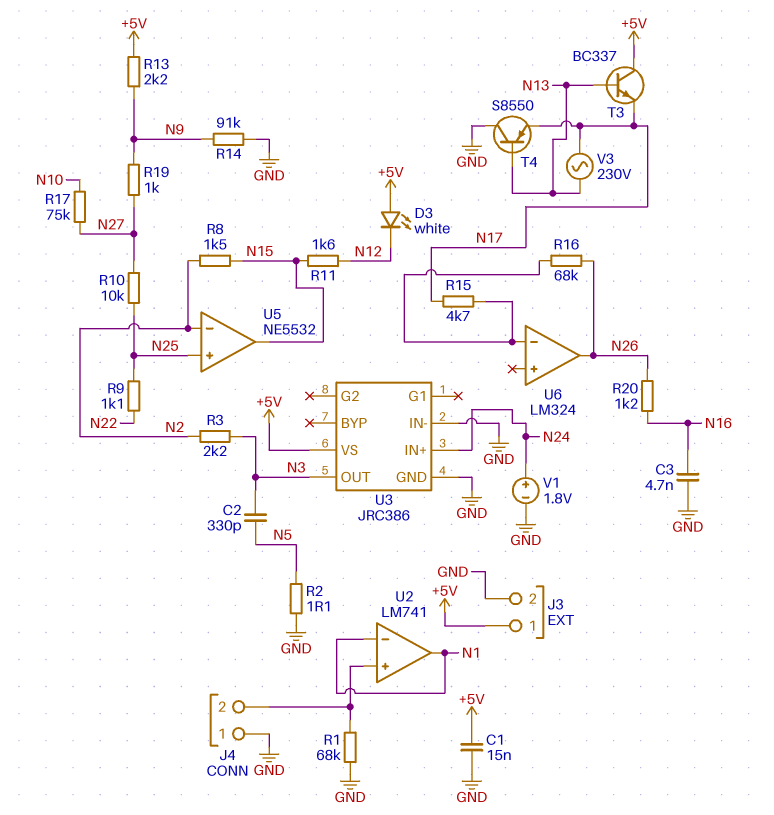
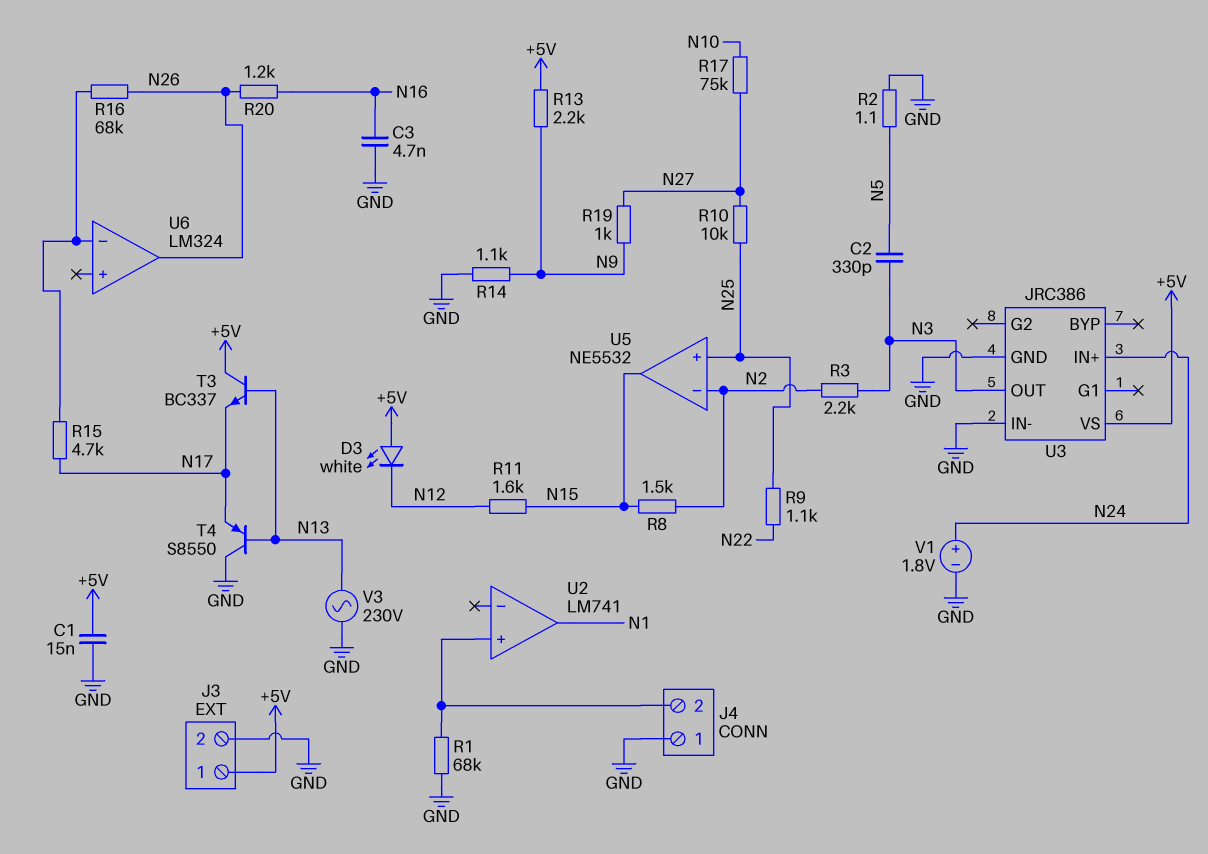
R14: 91k (GND, N9) -> 1.1k (GND, N9)
U2 pin in-: N1 -> none
V3: AC 230V (N13, N17) -> AC 230V (GND, N13)

